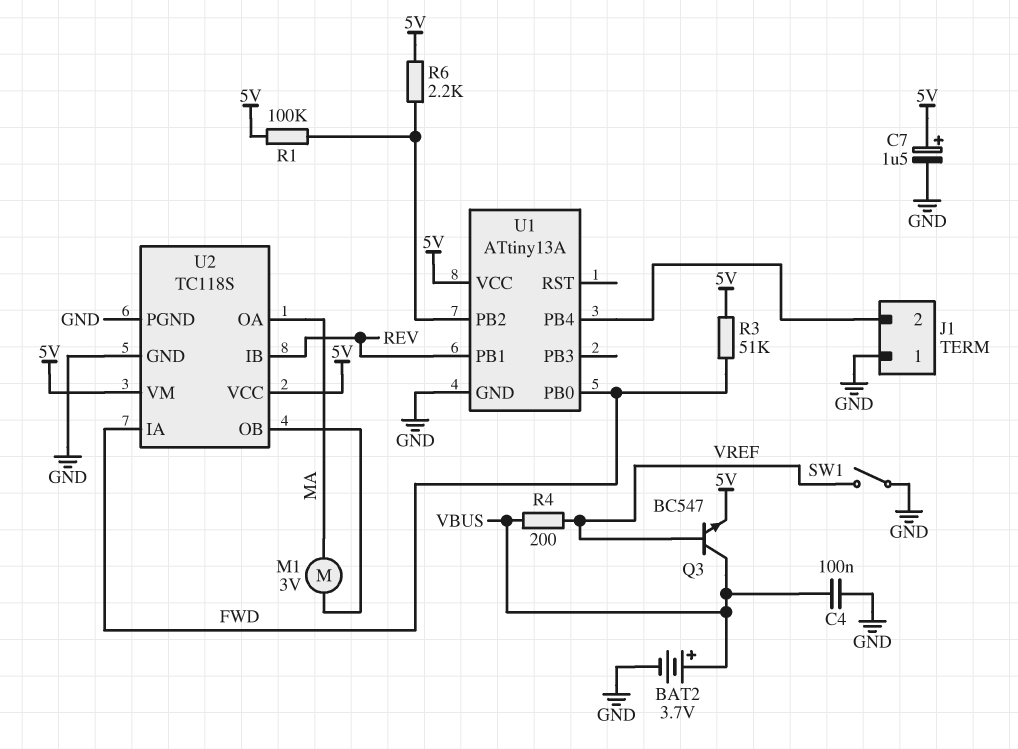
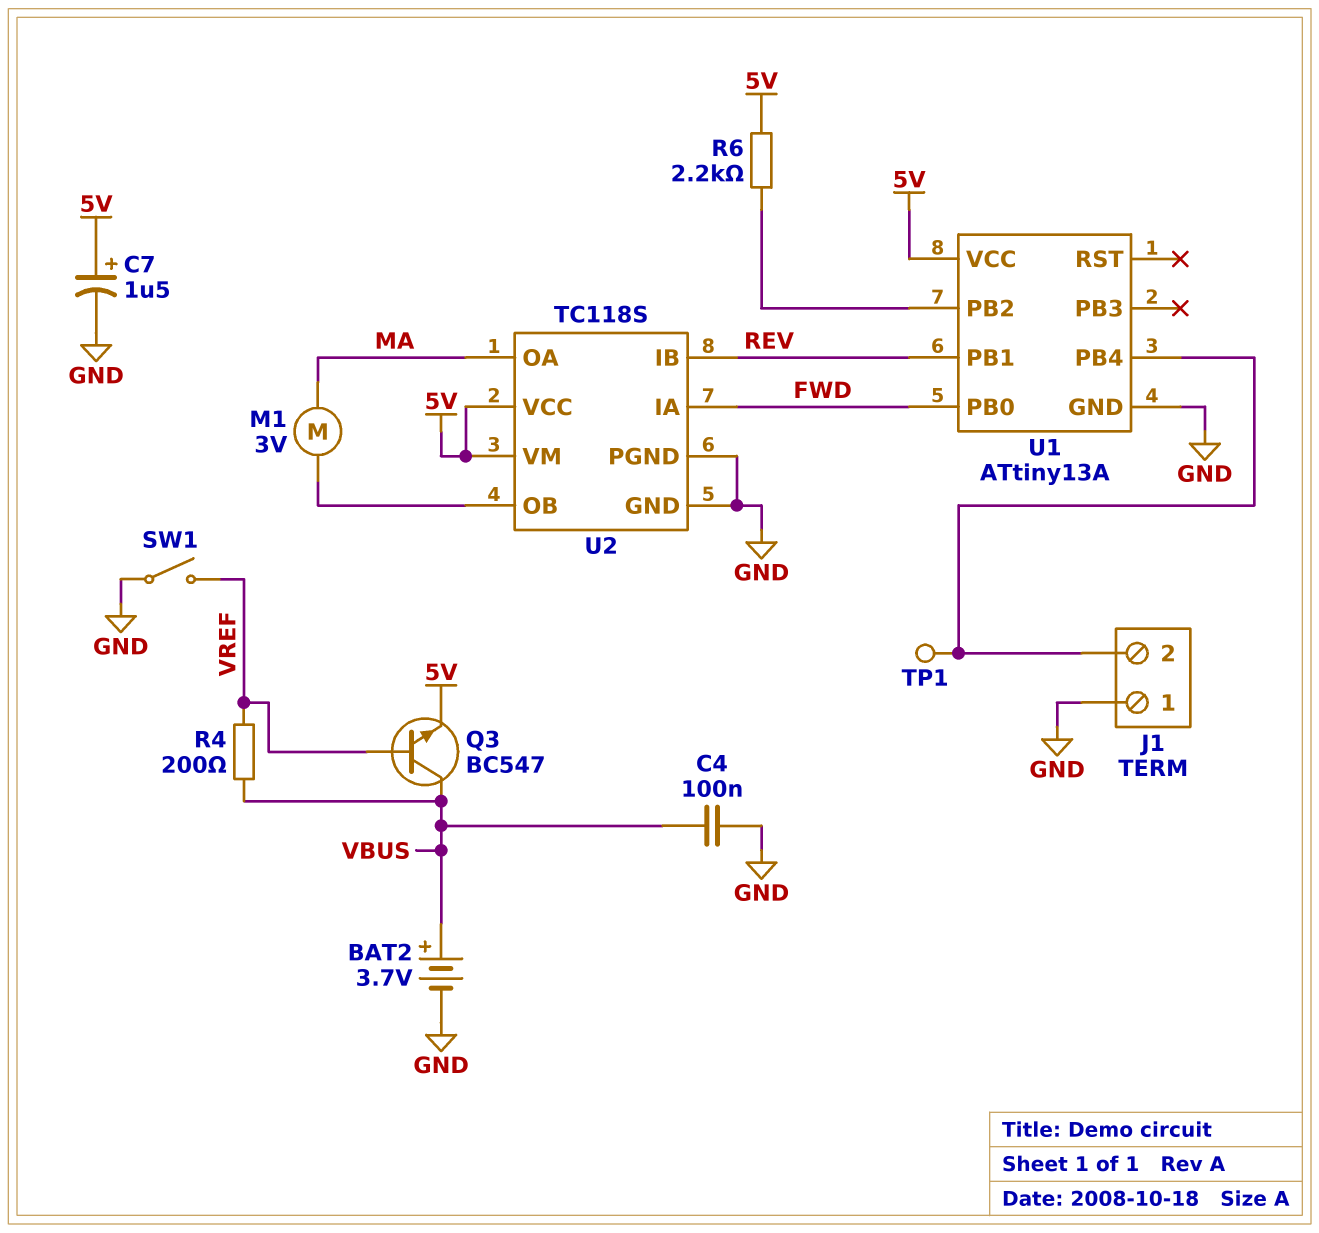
R1: 100k (5V, U1/PB2) -> none
R3: 51k (5V, FWD) -> none
TP1: none -> test point (J1/2)

